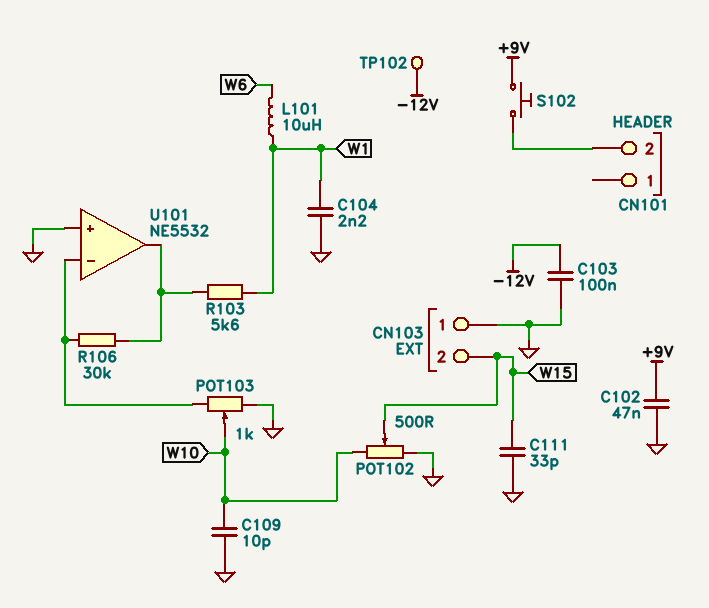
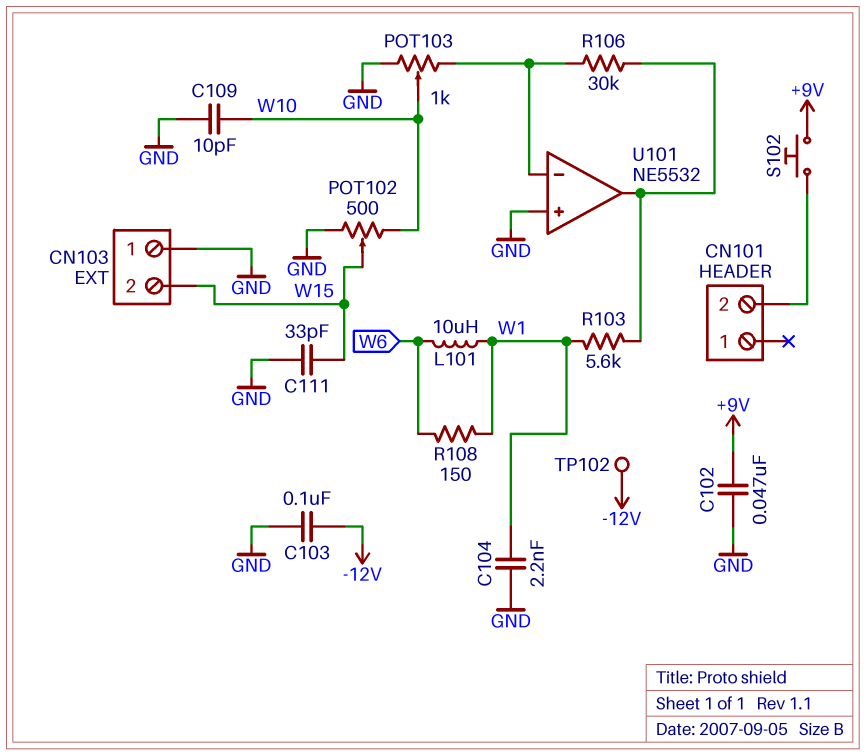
R108: none -> 150 (W1, W6)

